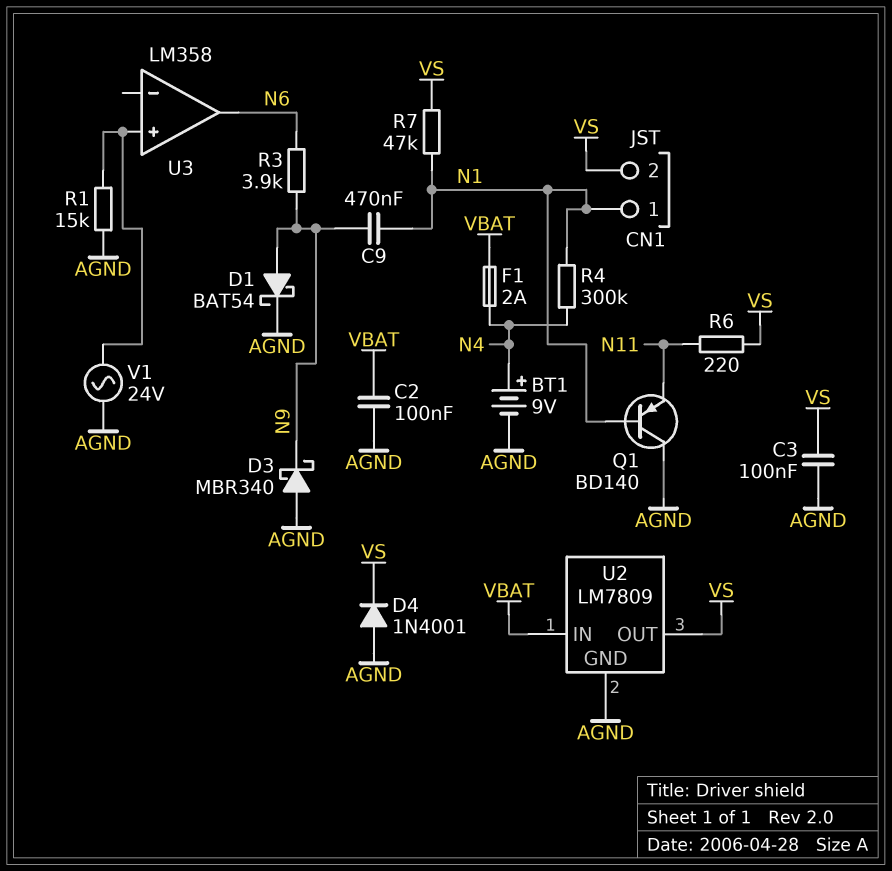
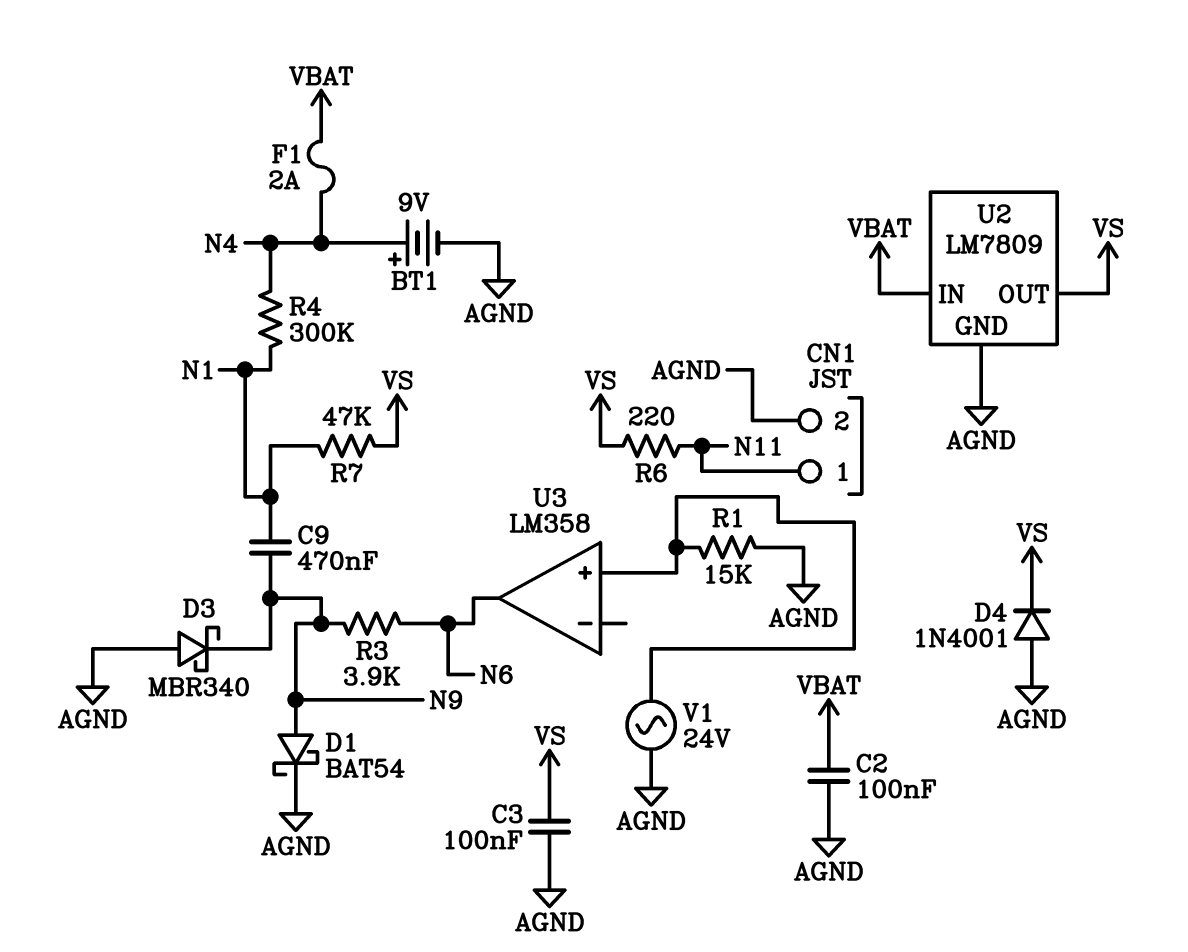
CN1 pin 1: N1 -> N11
CN1 pin 2: VS -> AGND
Q1: PNP BD140 (B N1, C AGND, E N11) -> none

